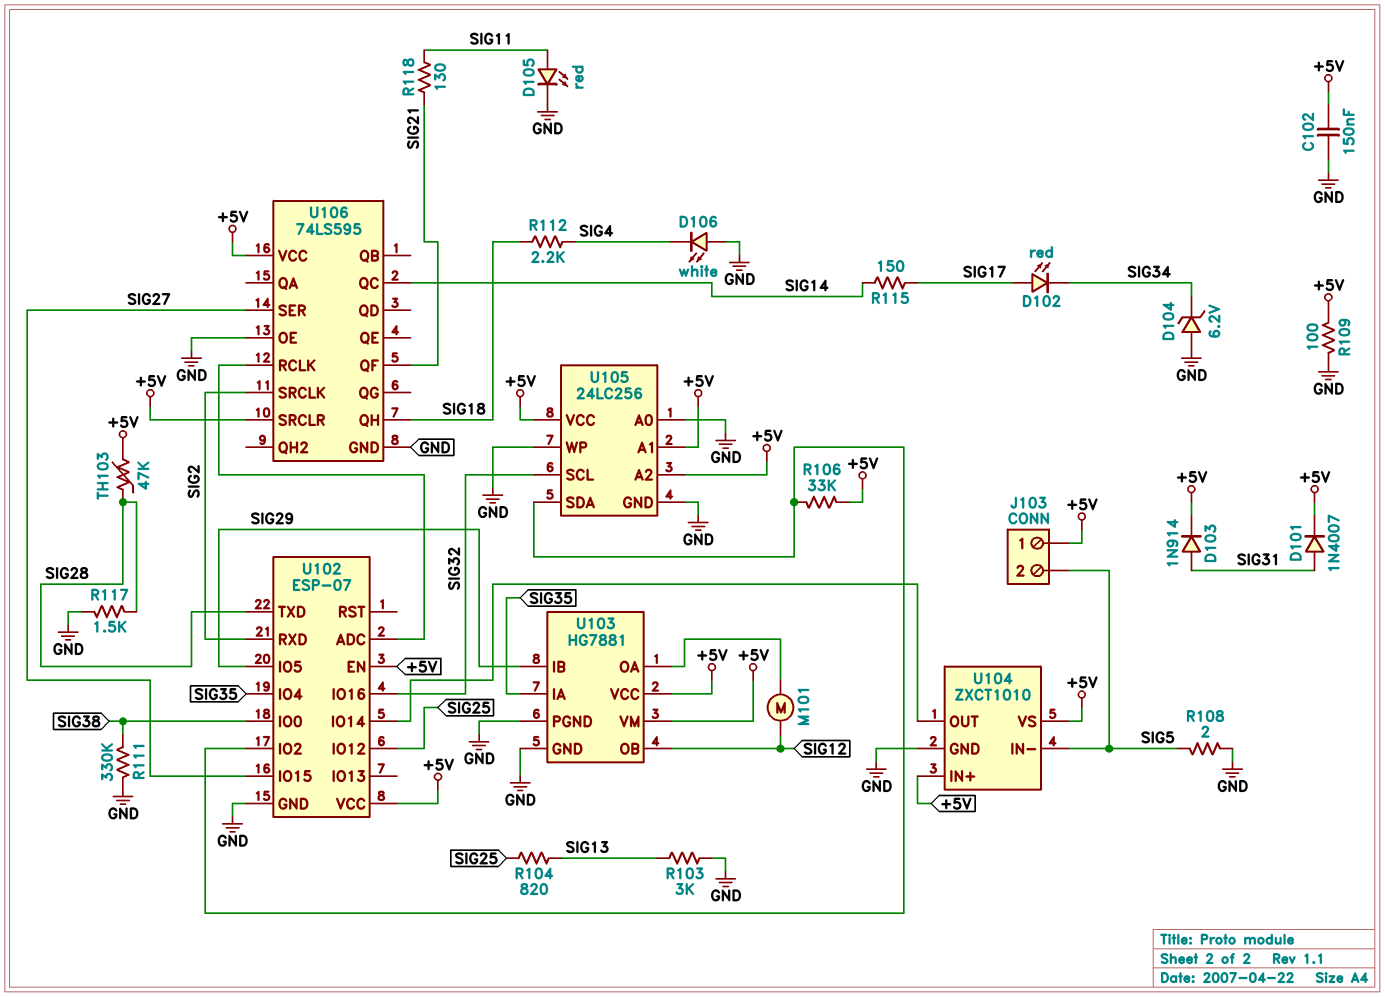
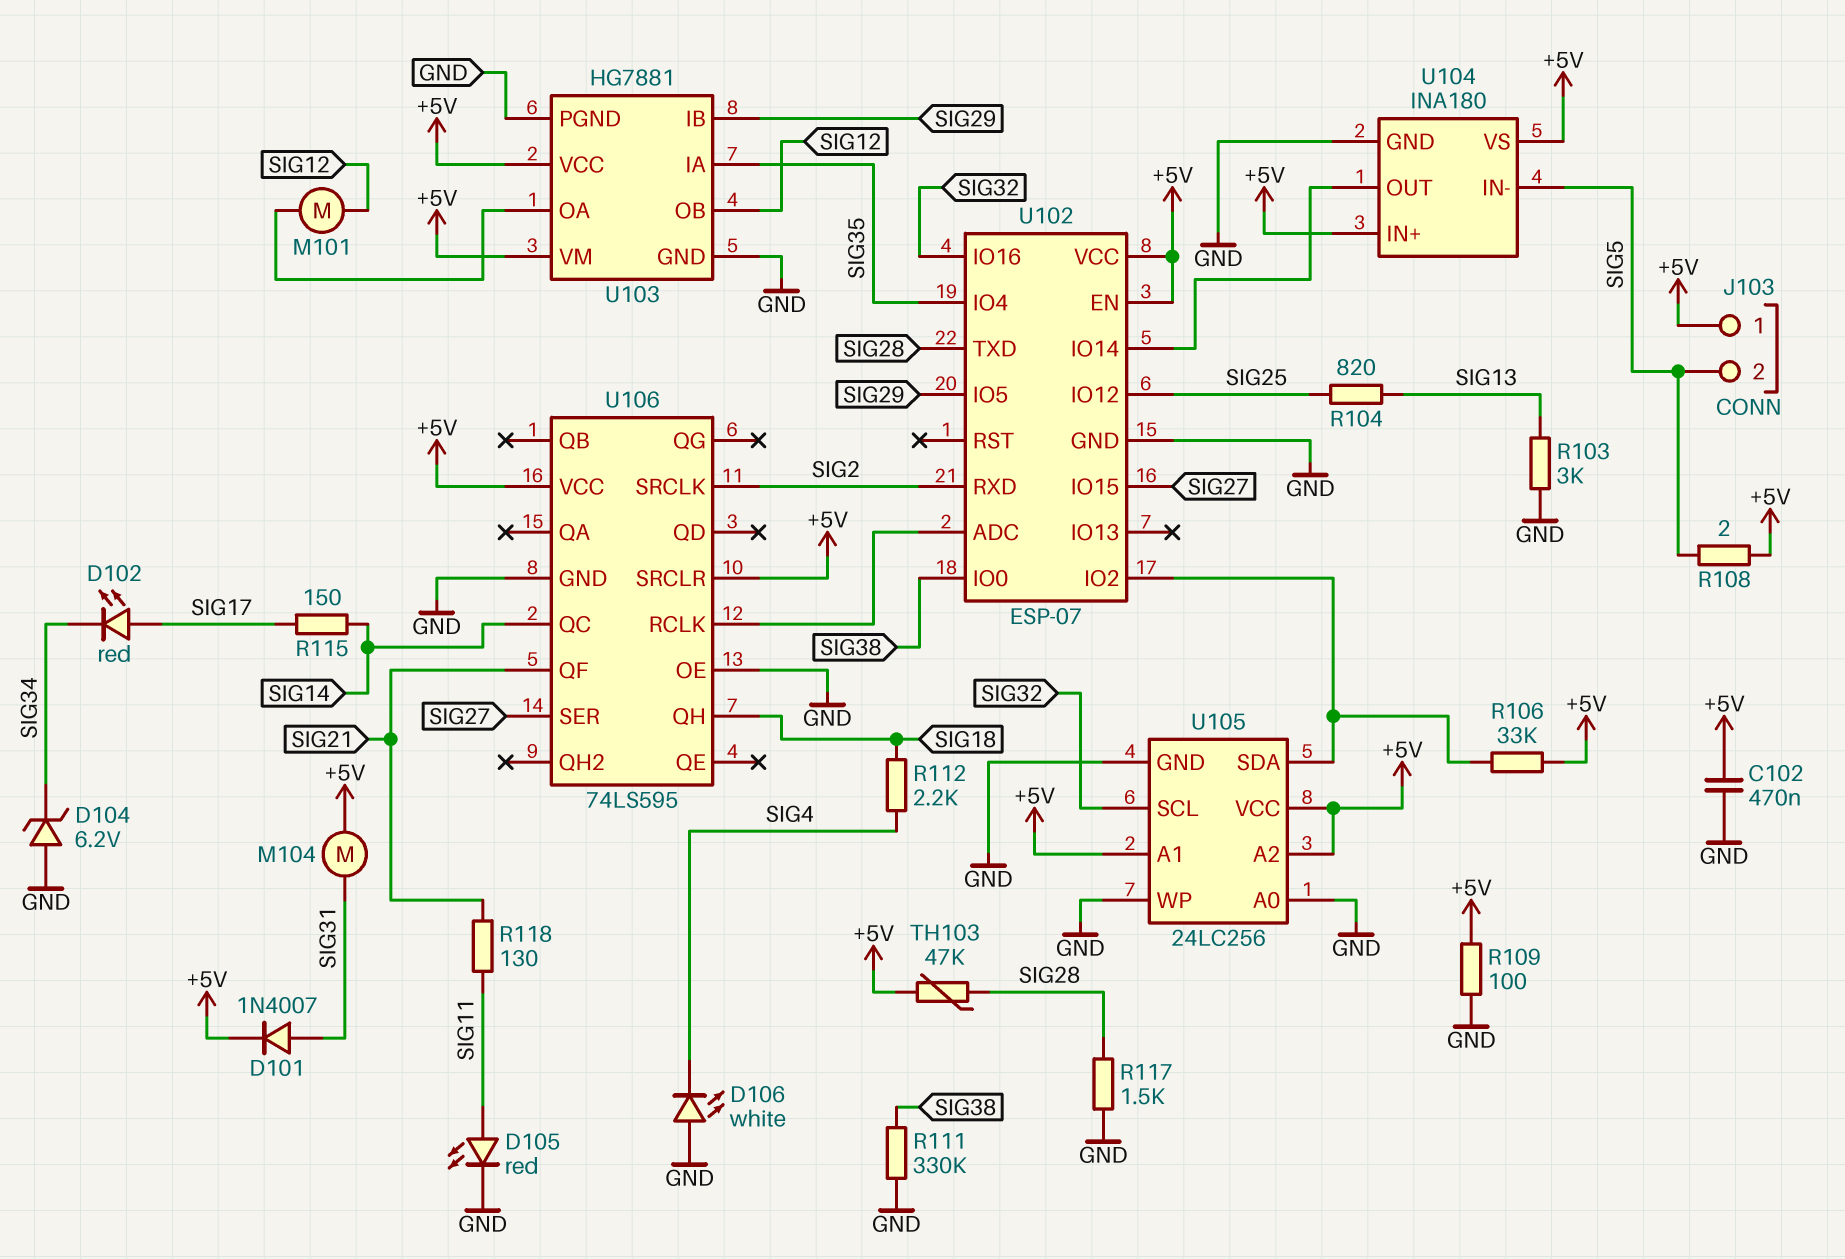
C102: 150nF (+5V, GND) -> 470nF (+5V, GND)
D103: diode 1N914 (A SIG31, K +5V) -> none
M104: none -> motor (+5V, SIG31)
R108: 2 (GND, SIG5) -> 2 (+5V, SIG5)
U104: ZXCT1010 -> INA180

